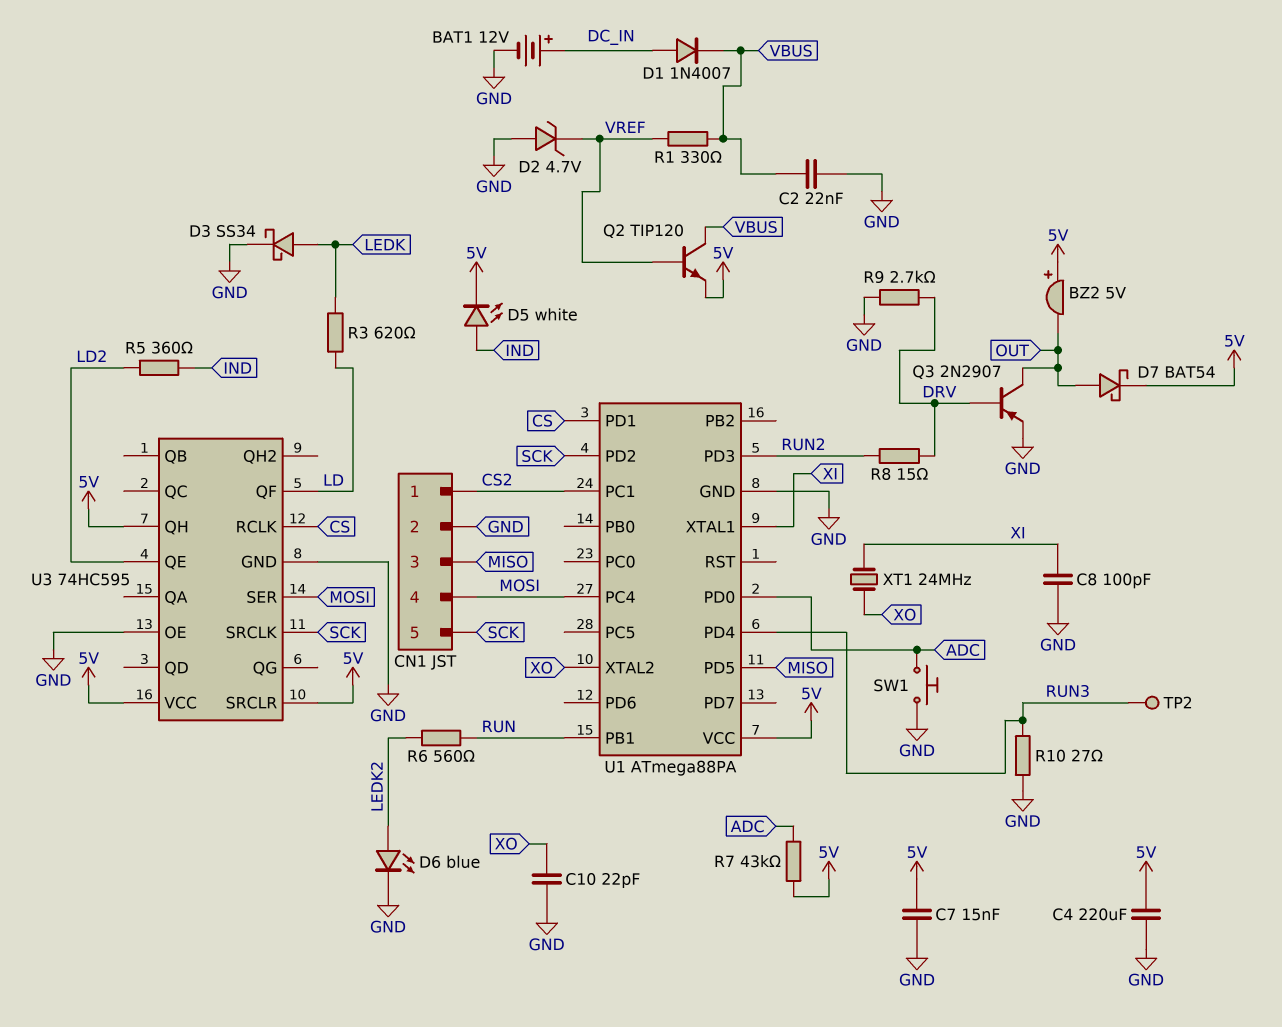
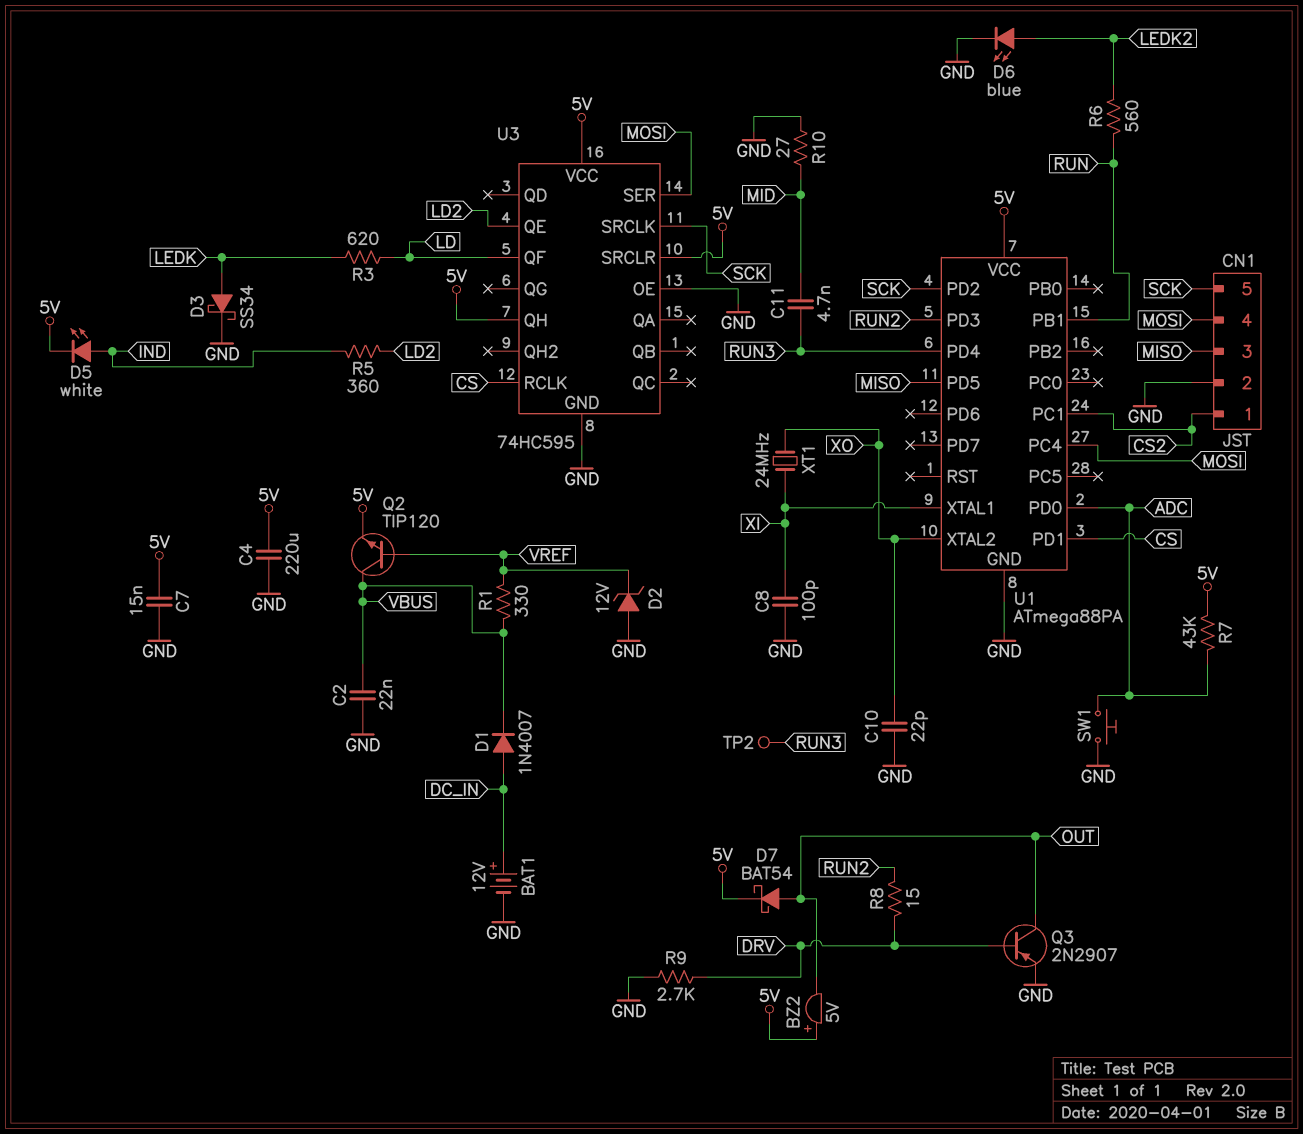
C11: none -> 4.7nF (MID, RUN3)
D2: zener 4.7V (A GND, K VREF) -> zener 12V (A GND, K VREF)
R10: 27 (GND, RUN3) -> 27 (GND, MID)

